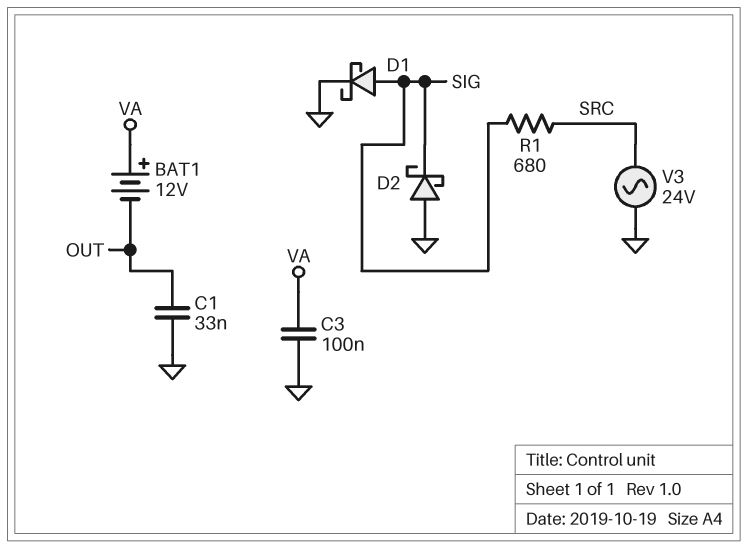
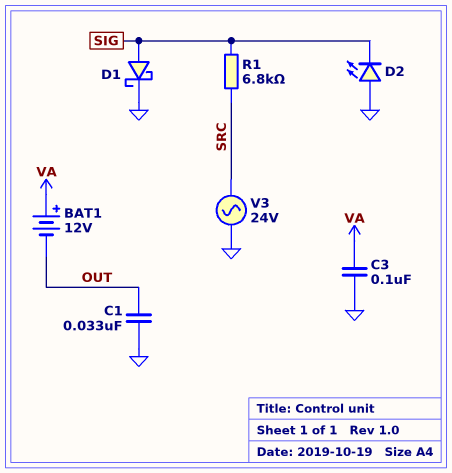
D2: schottky (A GND, K SIG) -> LED (A GND, K SIG)
R1: 680 (SIG, SRC) -> 6.8k (SIG, SRC)

